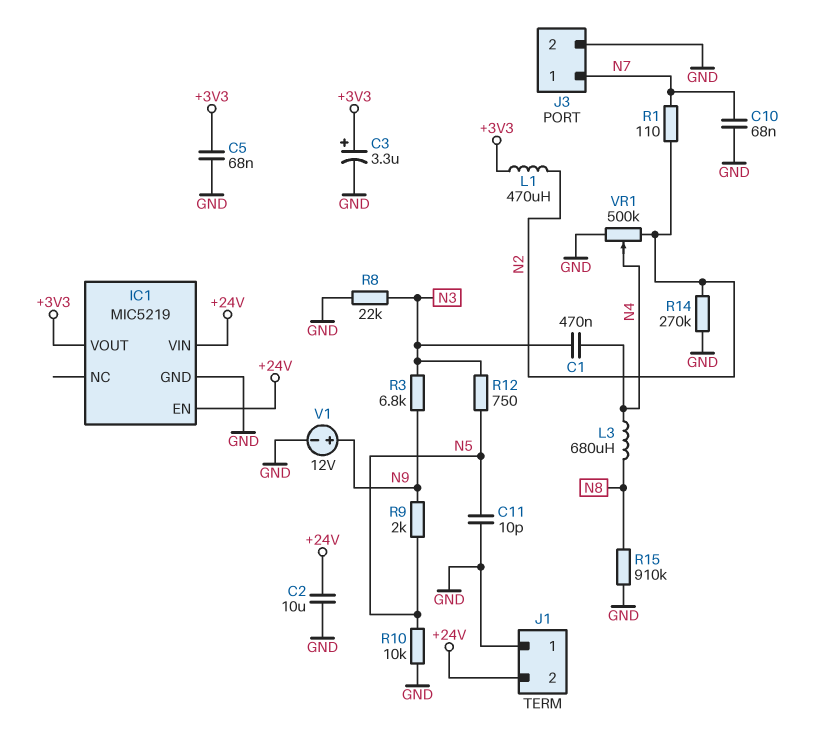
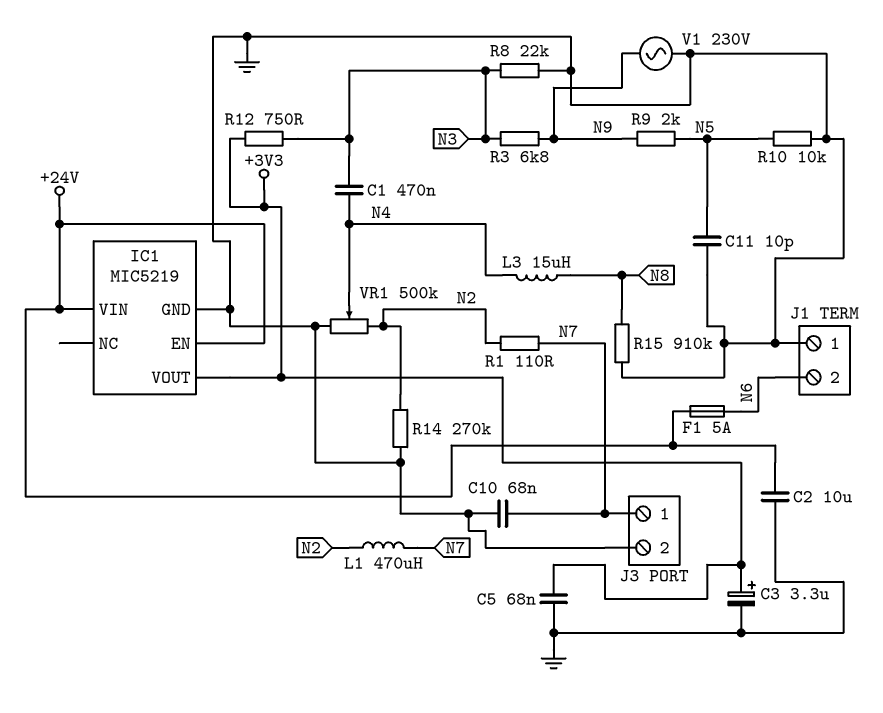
F1: none -> 5A (+24V, N6)
J1 pin 2: +24V -> N6
L1: 470uH (+3V3, N2) -> 470uH (N2, N7)
L3: 680uH (N4, N8) -> 15uH (N4, N8)
R12: 750 (N3, N5) -> 750 (+3V3, N3)
V1: 12V (plus N9, minus GND) -> AC 230V (GND, N9)

